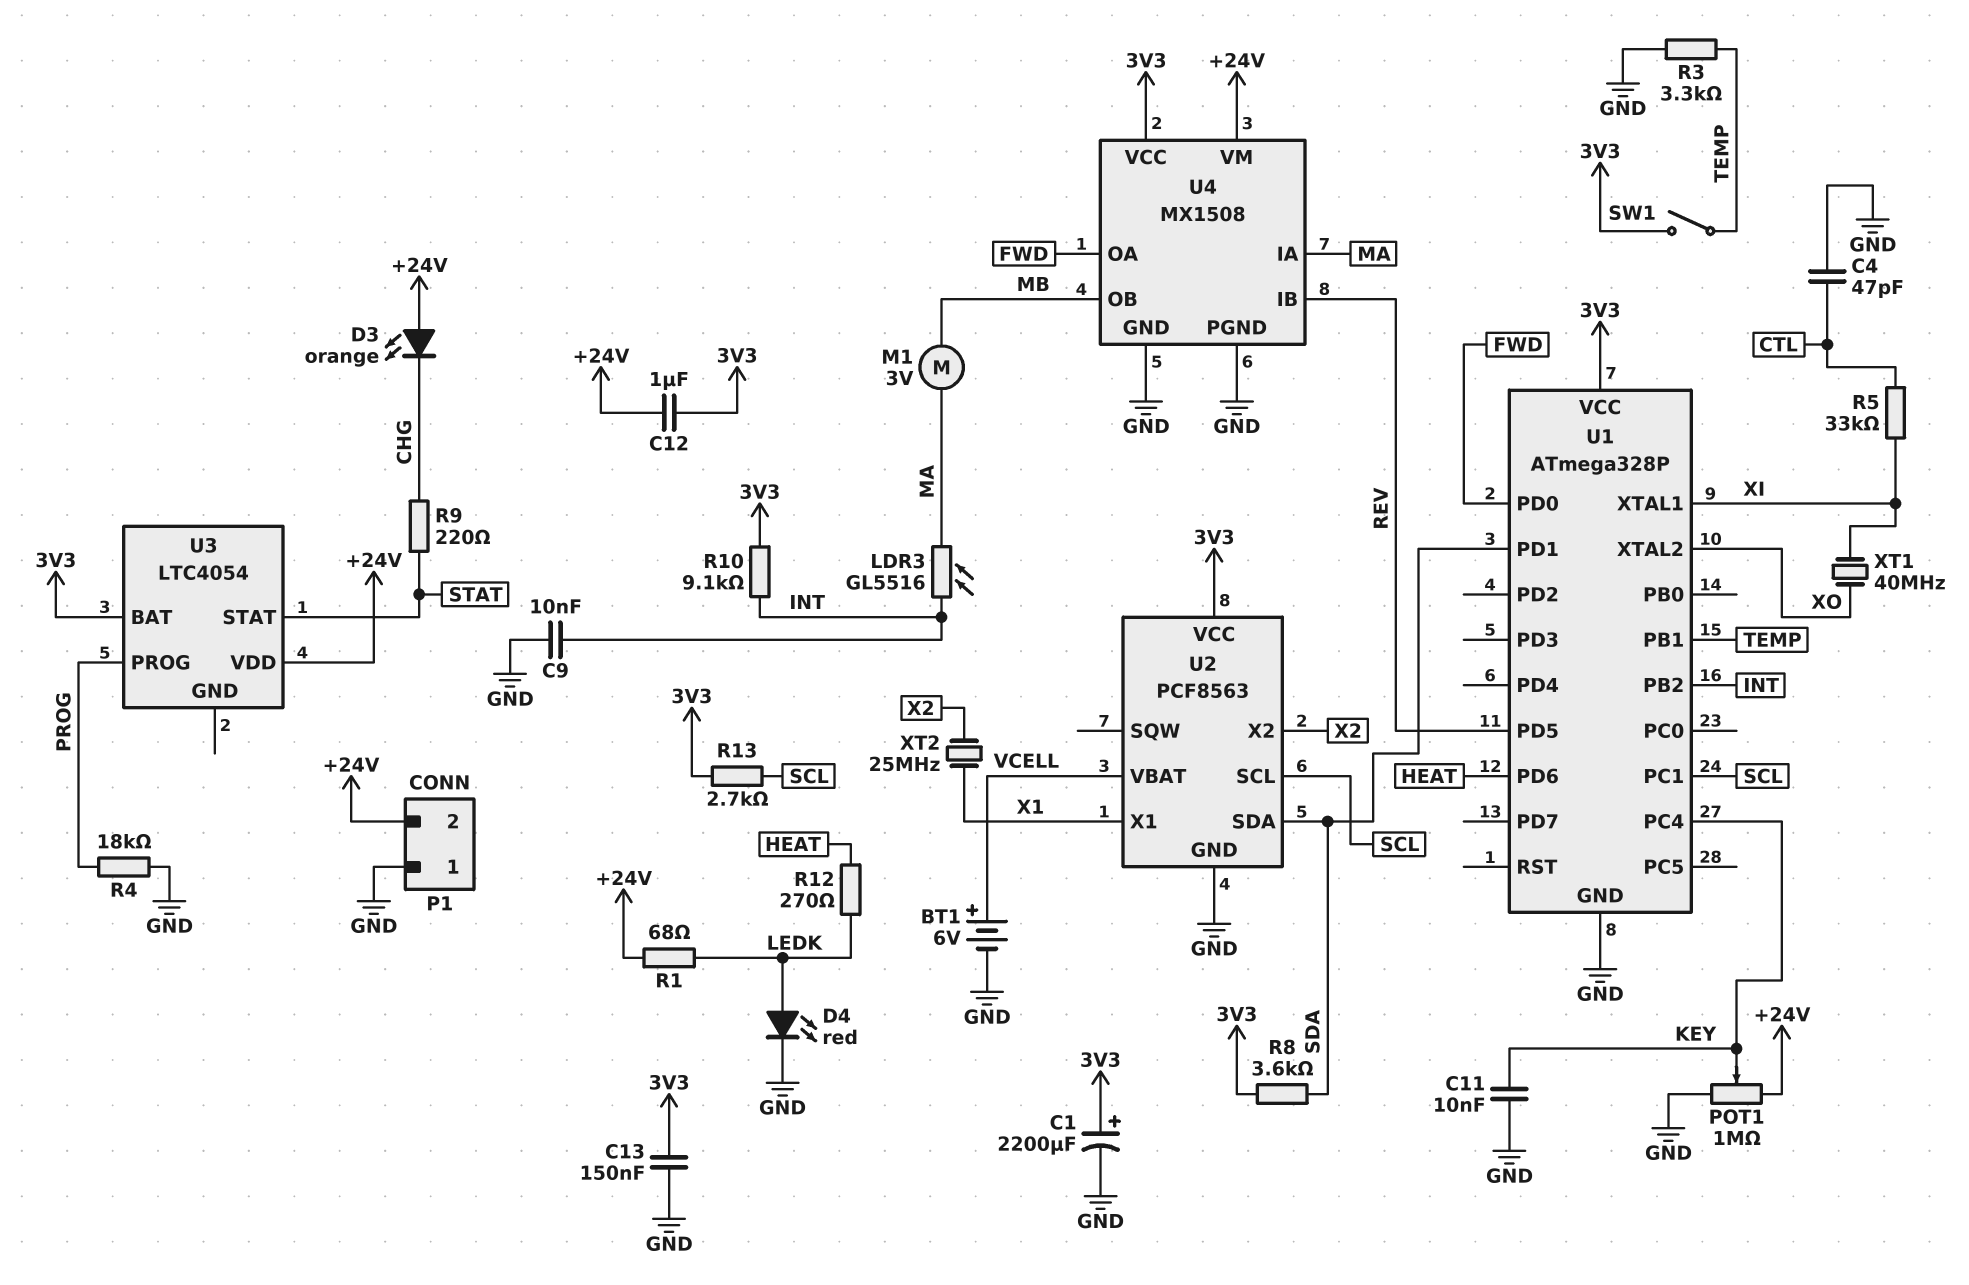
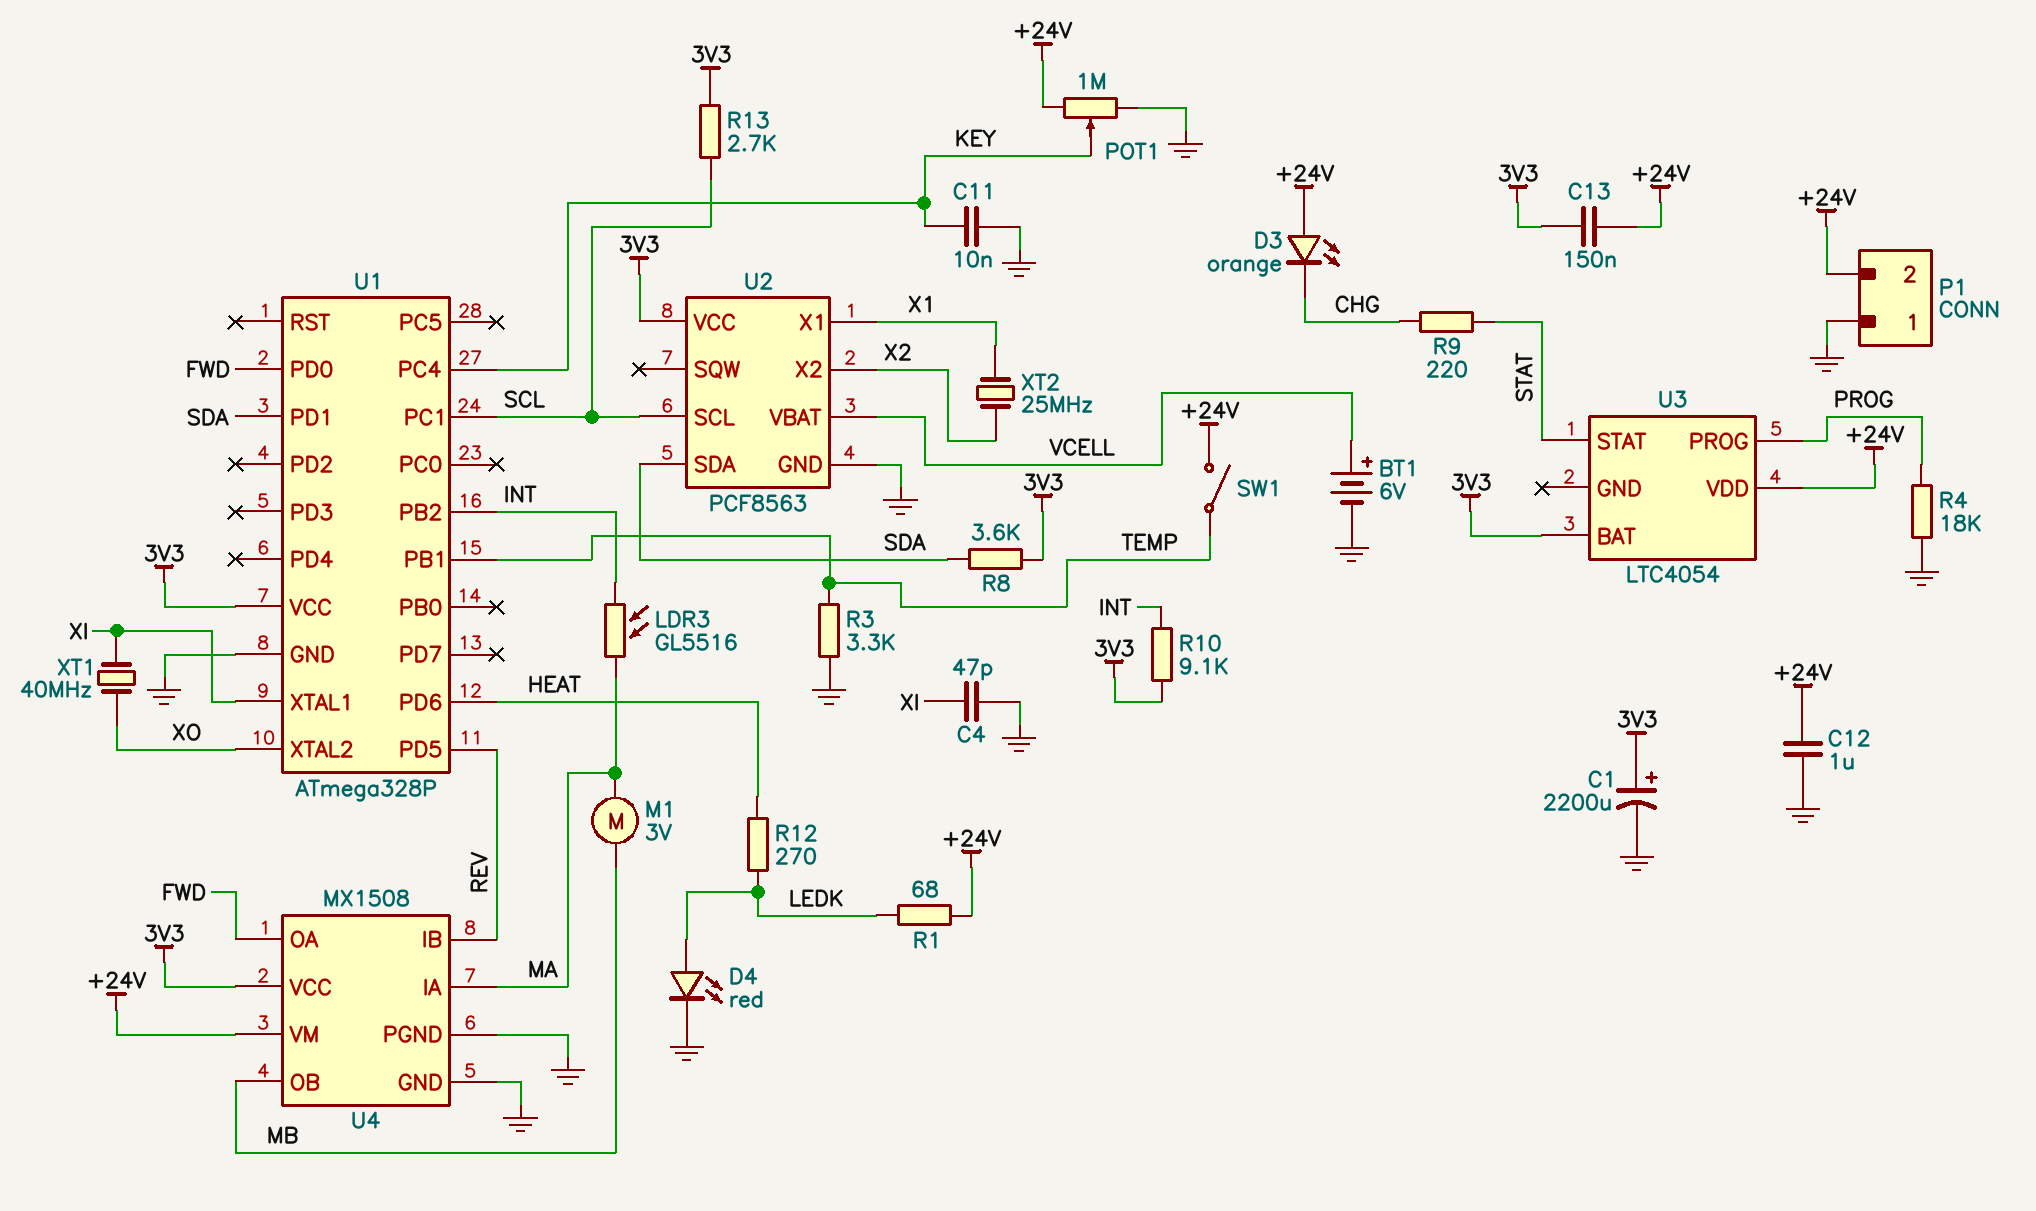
C4: 47pF (CTL, GND) -> 47pF (GND, XI)
C9: 10nF (GND, INT) -> none
C12: 1uF (+24V, 3V3) -> 1uF (+24V, GND)
C13: 150nF (3V3, GND) -> 150nF (+24V, 3V3)
R5: 33k (CTL, XI) -> none
SW1: switch (3V3, TEMP) -> switch (+24V, TEMP)

